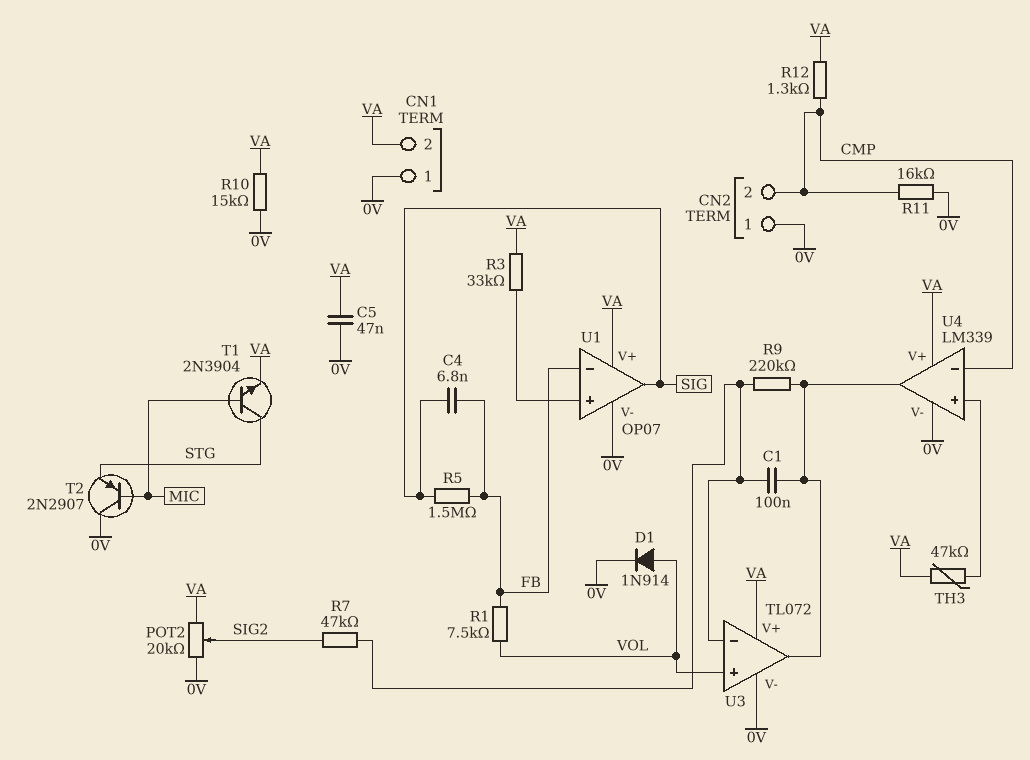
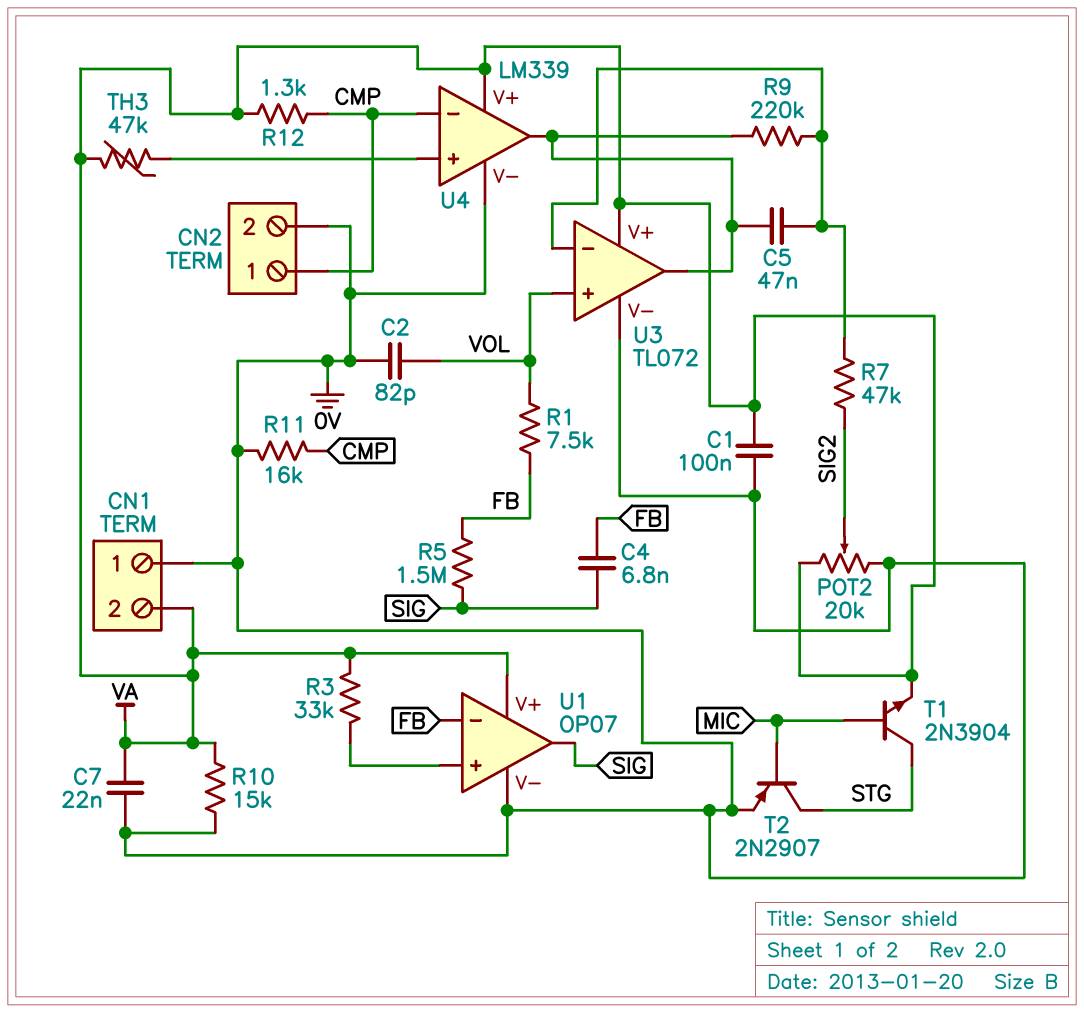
C1: 100nF (U3/in-, U3/out) -> 100nF (0V, VA)
C2: none -> 82pF (0V, VOL)
C5: 47nF (0V, VA) -> 47nF (U3/in-, U3/out)
C7: none -> 22nF (0V, VA)
CN2 pin 1: 0V -> CMP
CN2 pin 2: CMP -> 0V
D1: diode 1N914 (A VOL, K 0V) -> none
T2: PNP 2N2907 (B MIC, C 0V, E STG) -> PNP 2N2907 (B MIC, C STG, E 0V)

